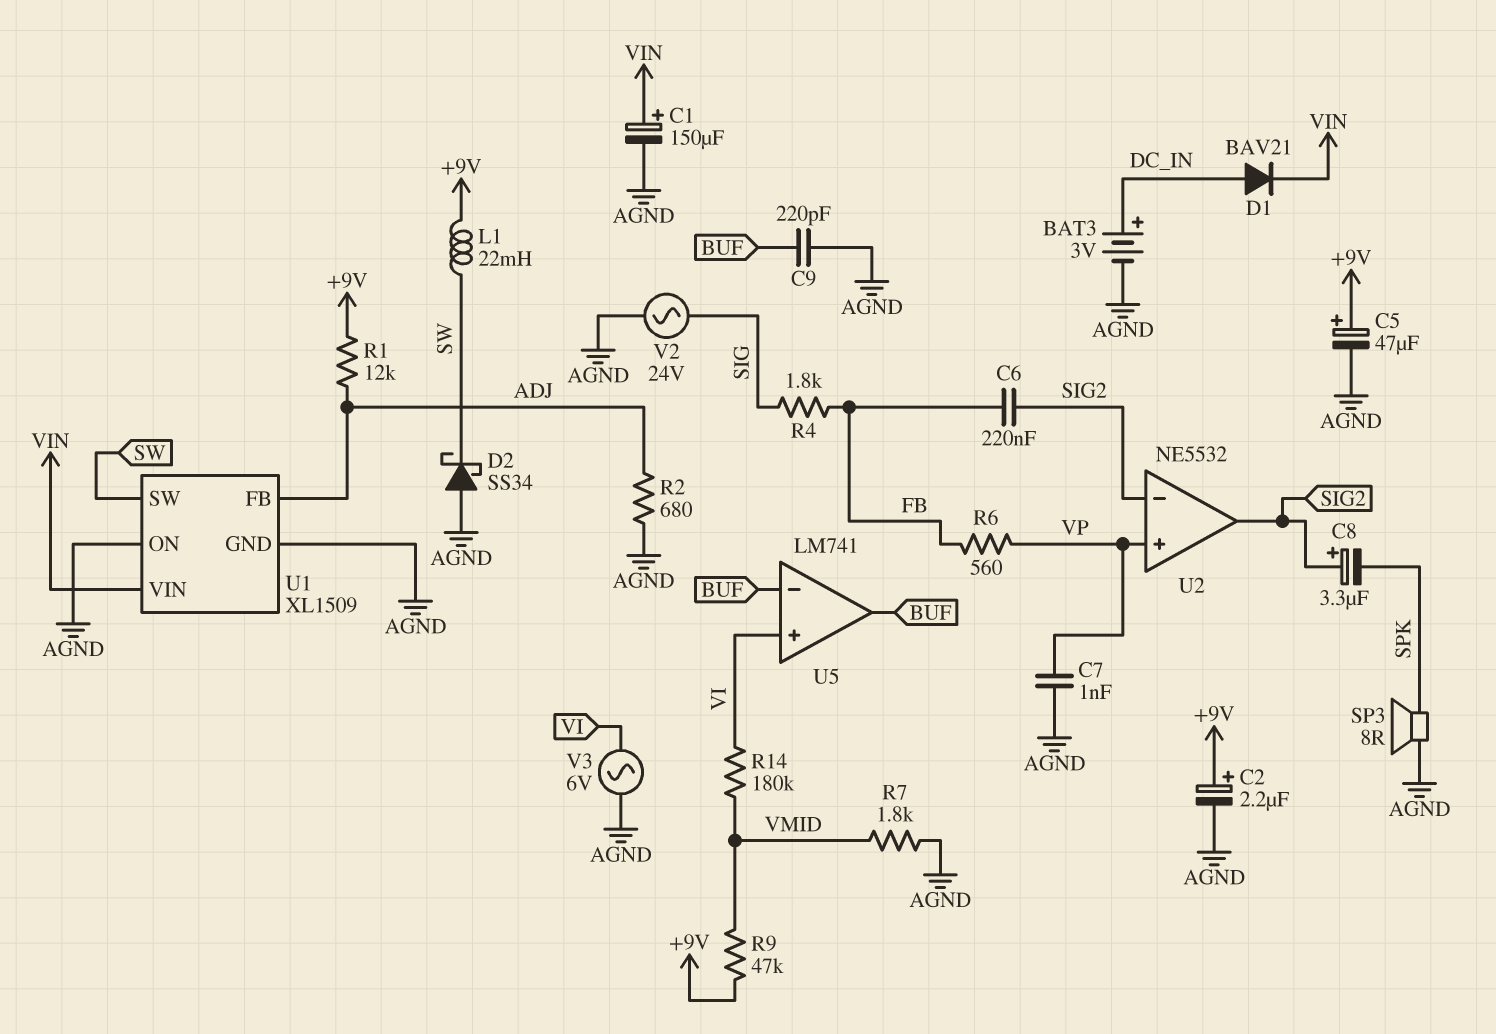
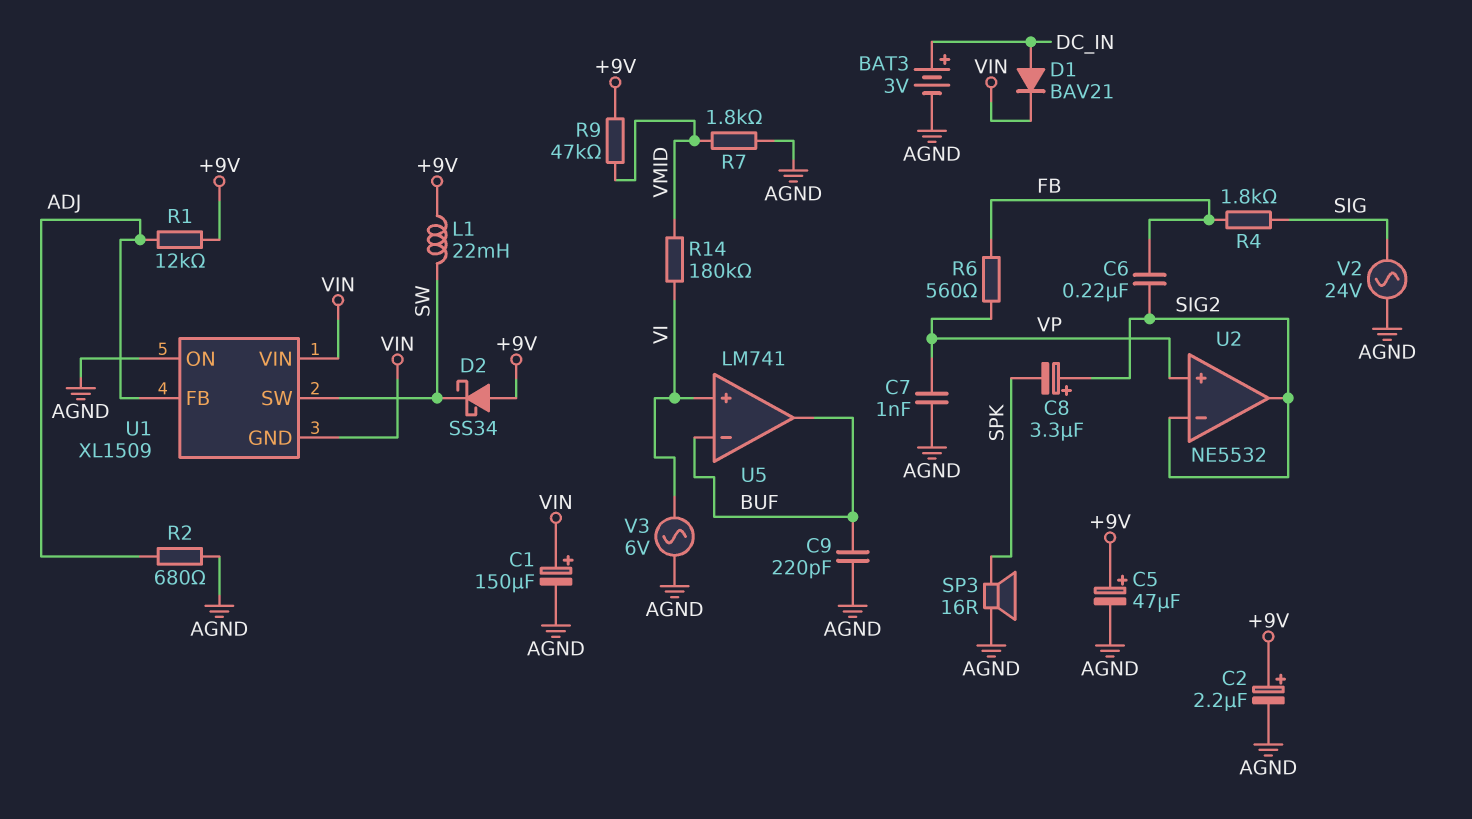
D2: schottky SS34 (A AGND, K SW) -> schottky SS34 (A +9V, K SW)
SP3: speaker 8R (AGND, SPK) -> speaker 16R (AGND, SPK)
U1 pin GND: AGND -> VIN

